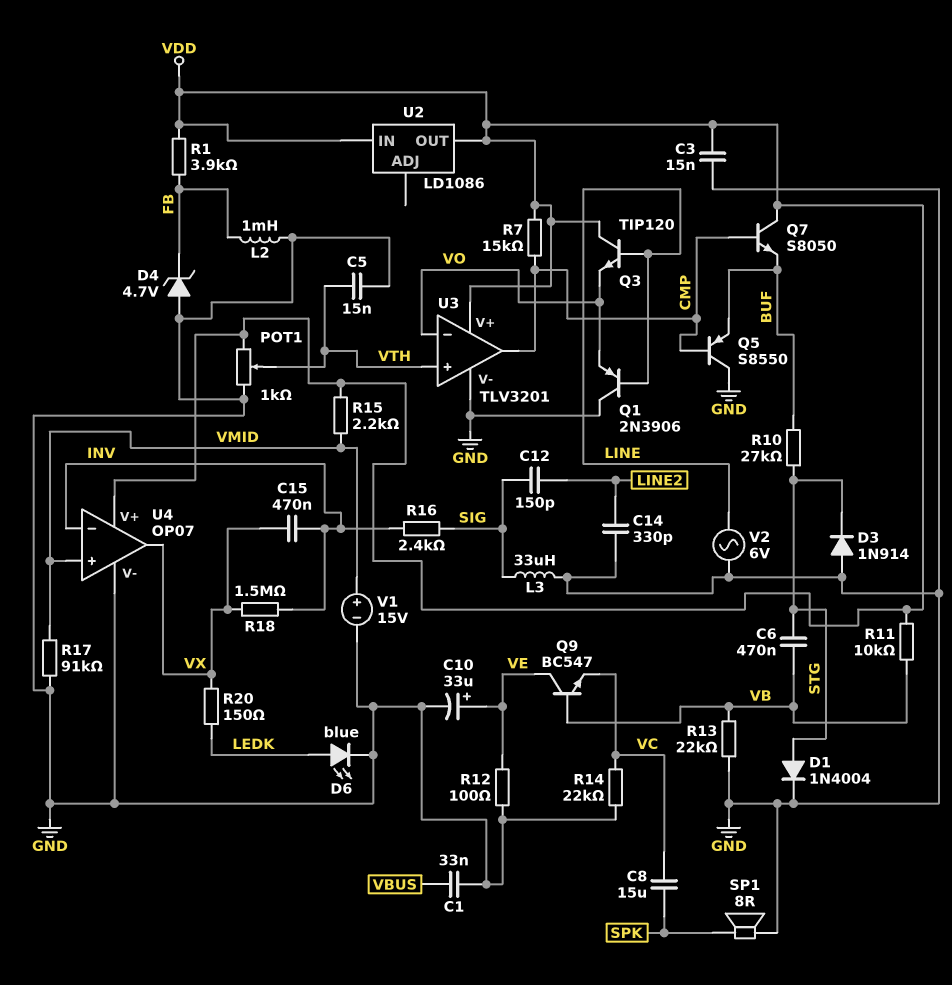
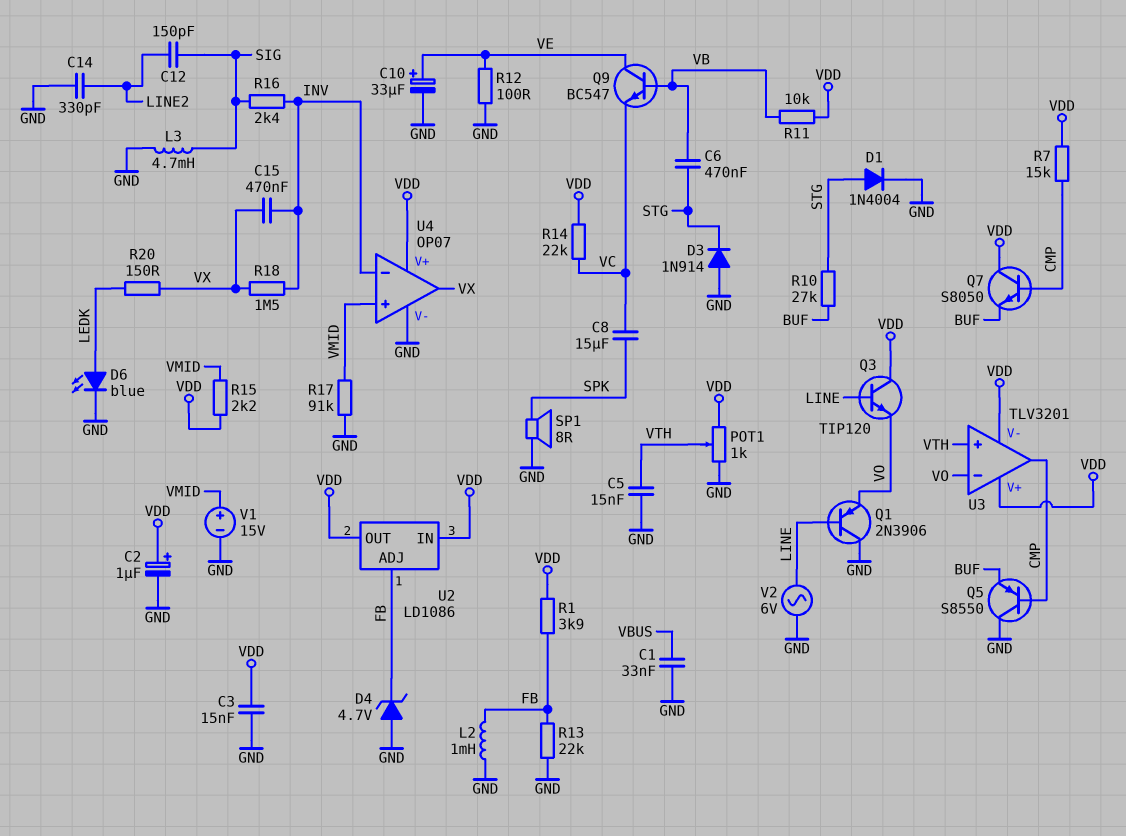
C2: none -> 1uF (plus VDD, minus GND)
L3: 33uH (GND, SIG) -> 4.7mH (GND, SIG)
R13: 22k (GND, VB) -> 22k (FB, GND)
R14: 22k (GND, VC) -> 22k (VC, VDD)
U2 pin ADJ: none -> FB
U3 pin V-: GND -> VDD

